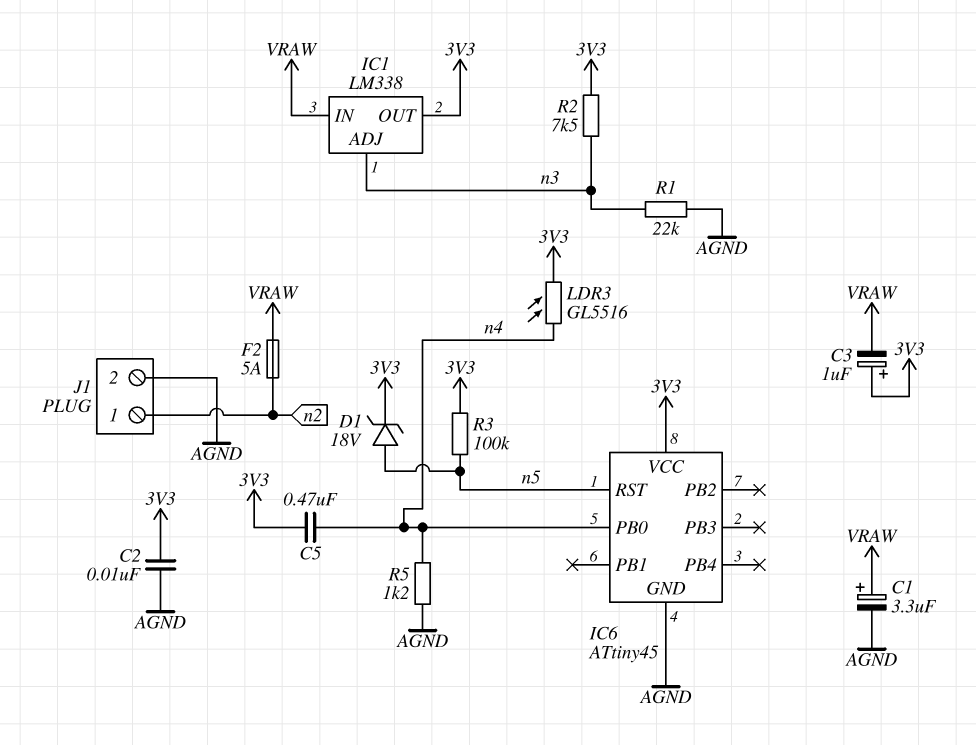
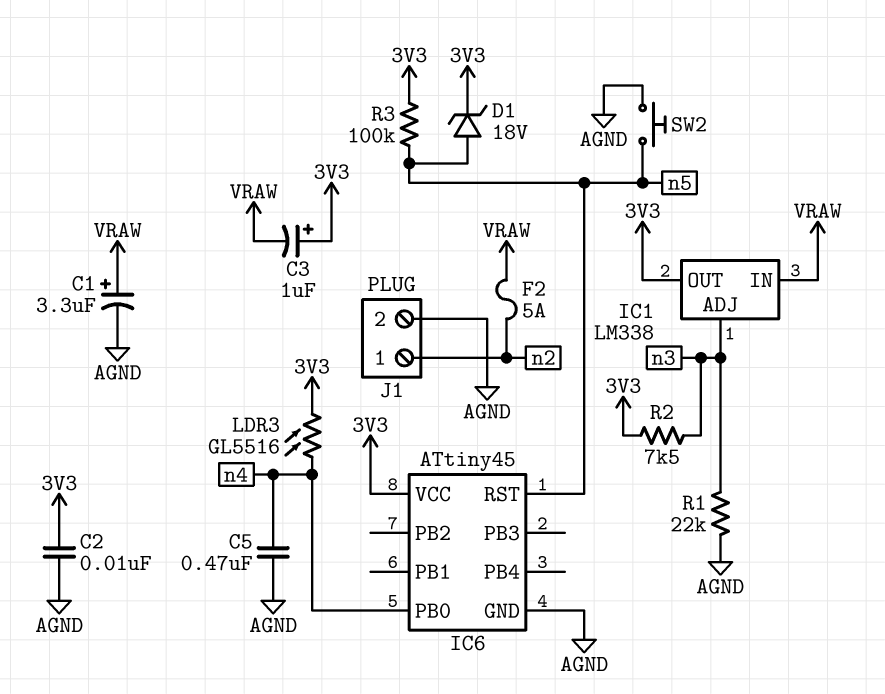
C5: 470nF (3V3, n4) -> 470nF (AGND, n4)
R5: 1.2k (AGND, n4) -> none
SW2: none -> button (AGND, n5)

